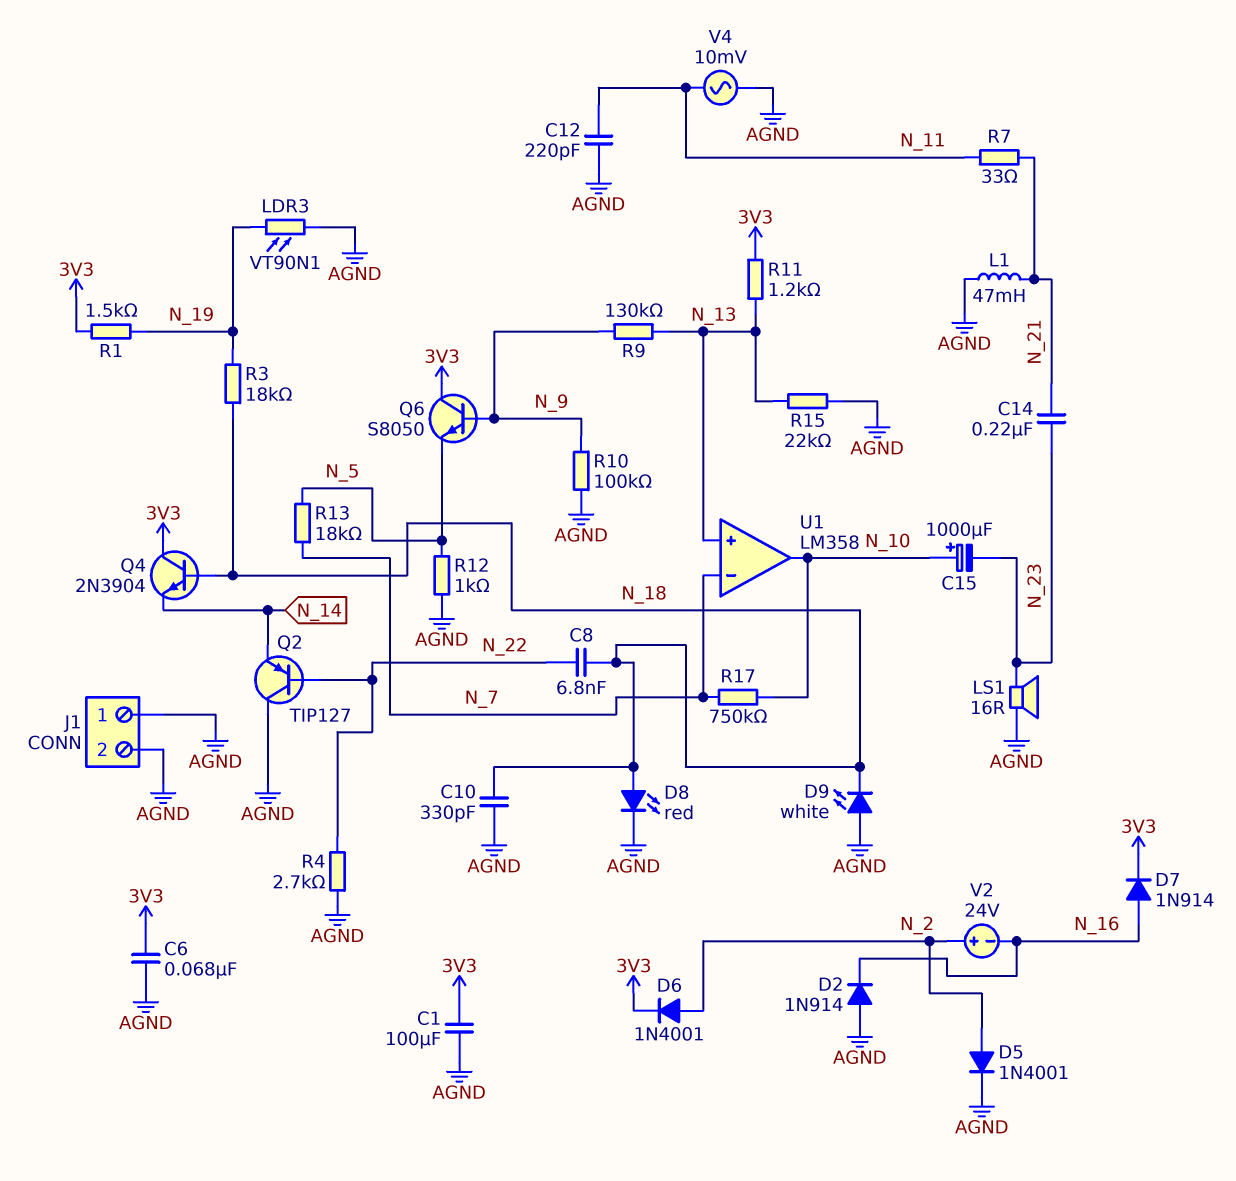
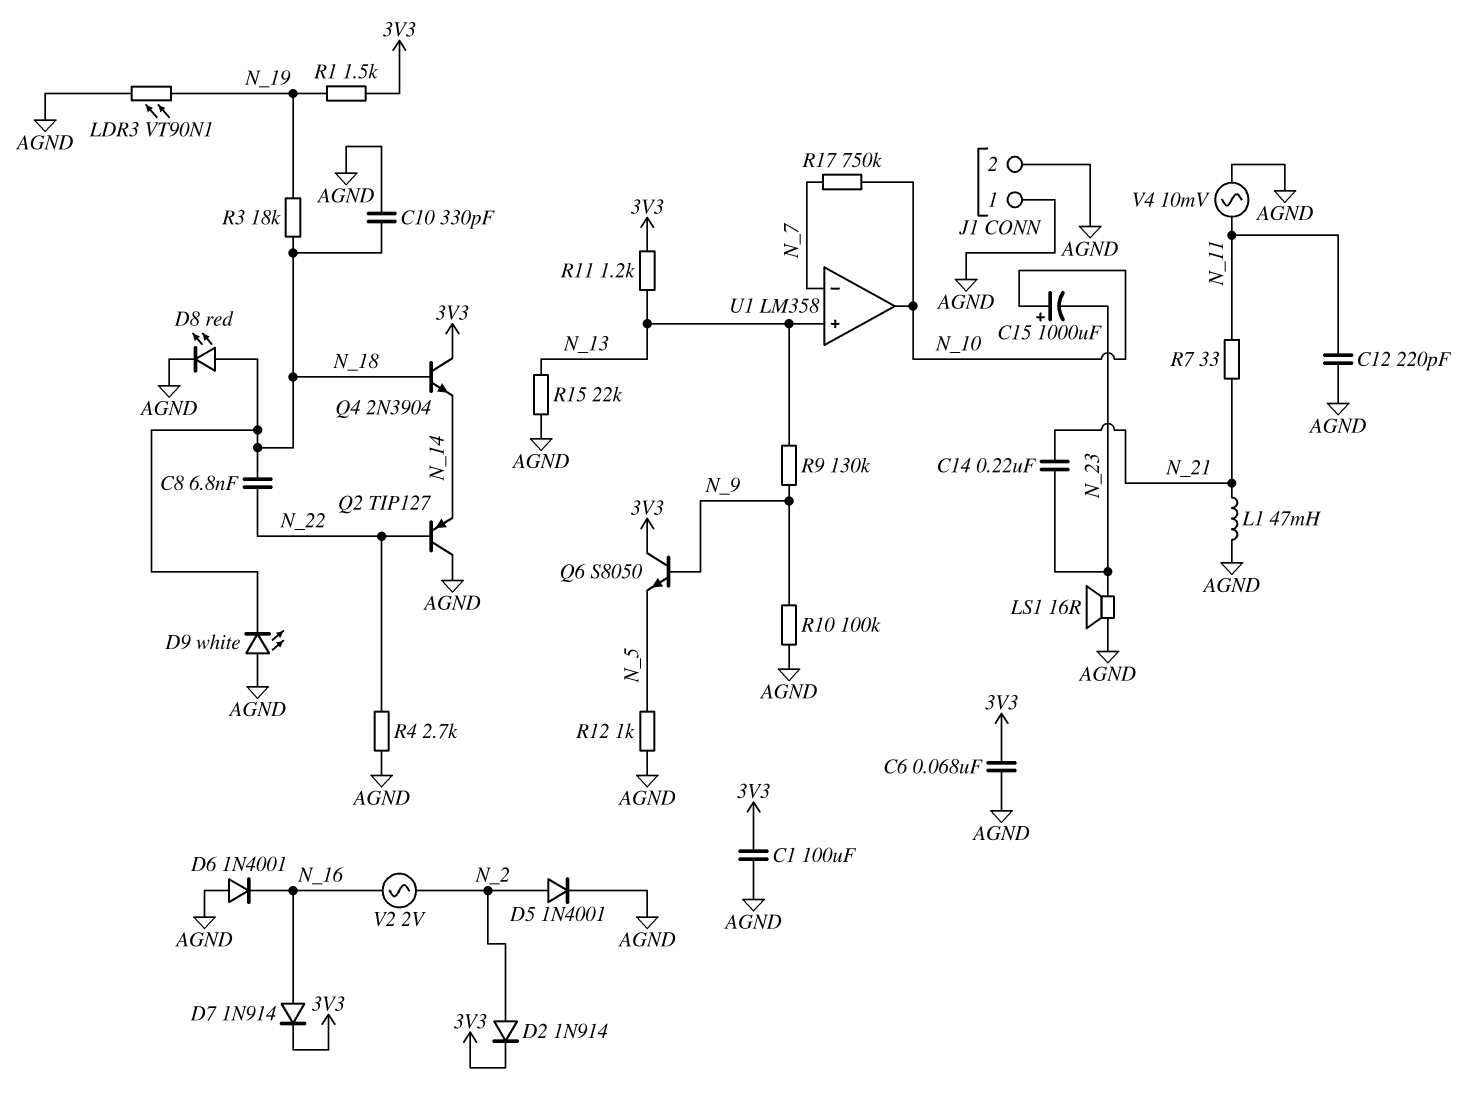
D2: diode 1N914 (A AGND, K N_16) -> diode 1N914 (A N_2, K 3V3)
D6: diode 1N4001 (A N_2, K 3V3) -> diode 1N4001 (A AGND, K N_16)
R13: 18k (N_5, N_7) -> none
V2: 24V (plus N_2, minus N_16) -> AC 2V (N_2, N_16)

